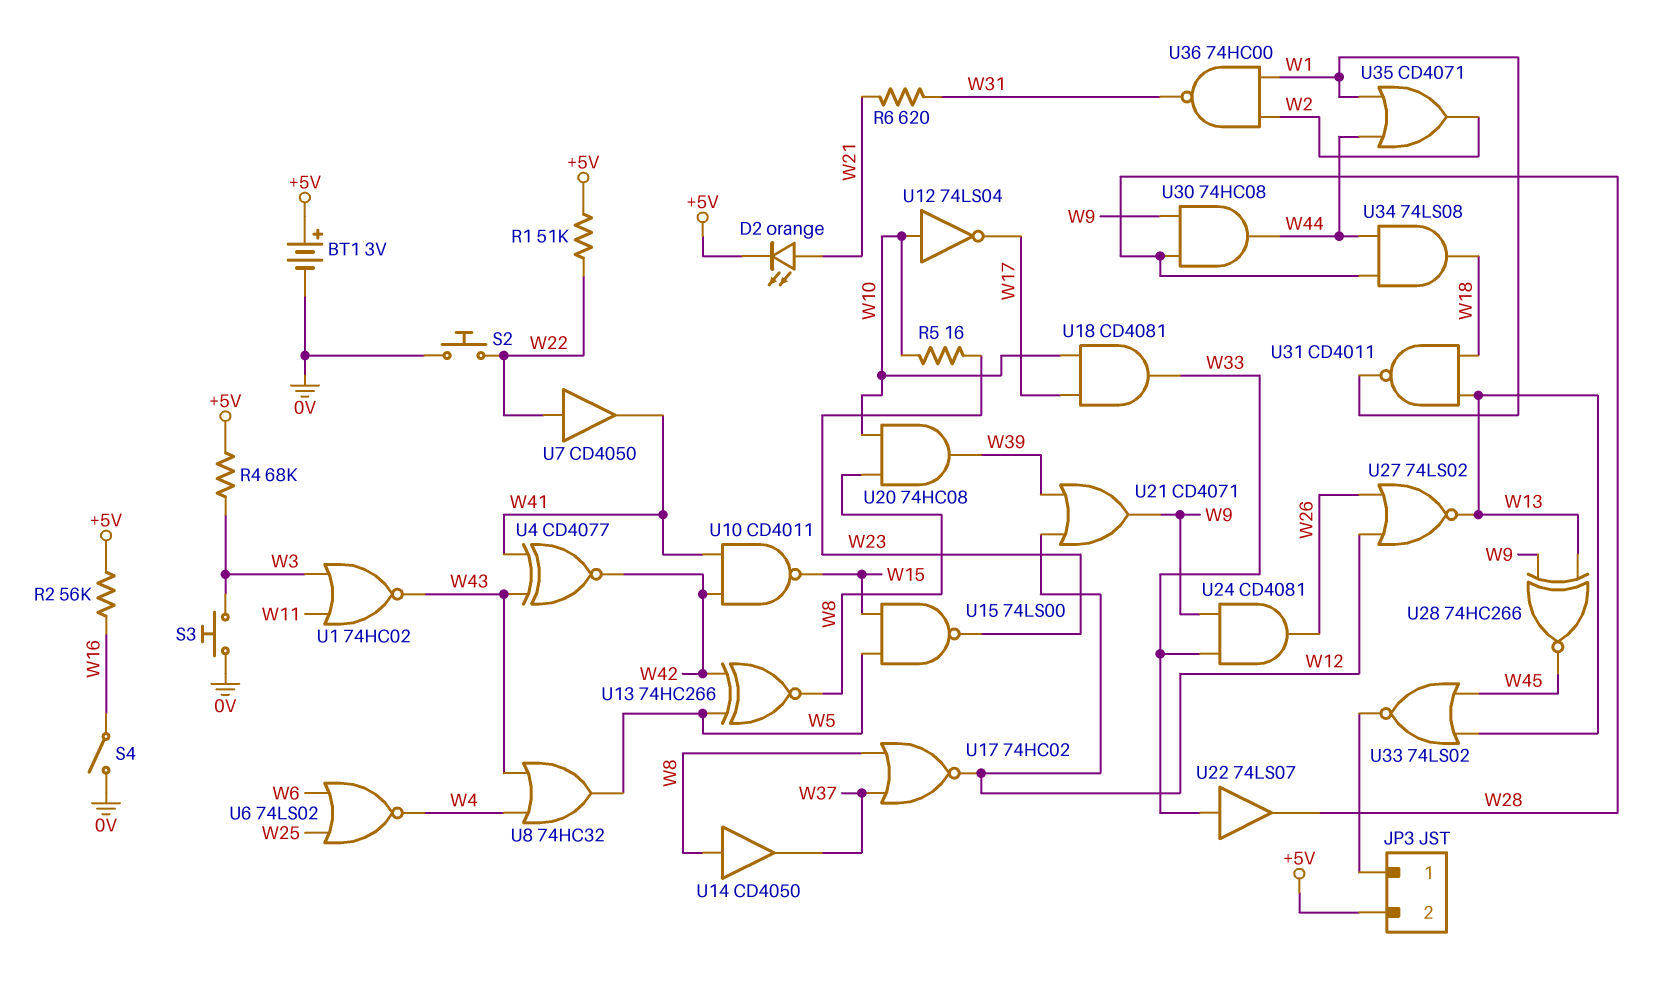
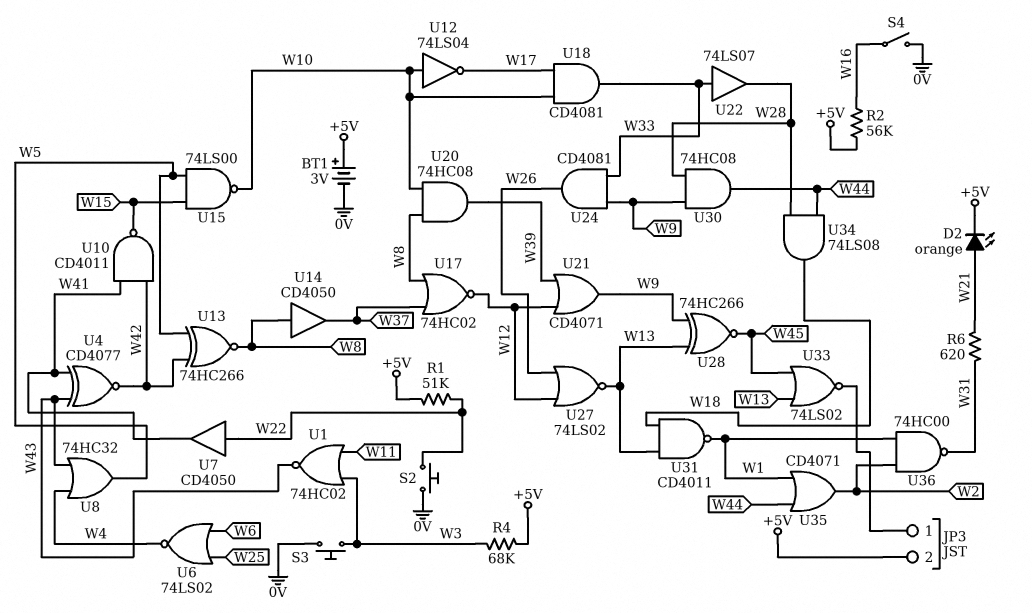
R5: 16 (W10, W23) -> none
U15: NAND 74LS00 (in W5, in W15, out W23) -> NAND 74LS00 (in W5, in W15, out W10)

